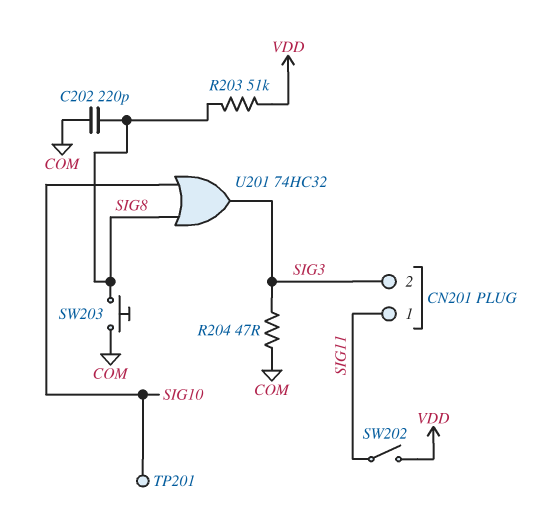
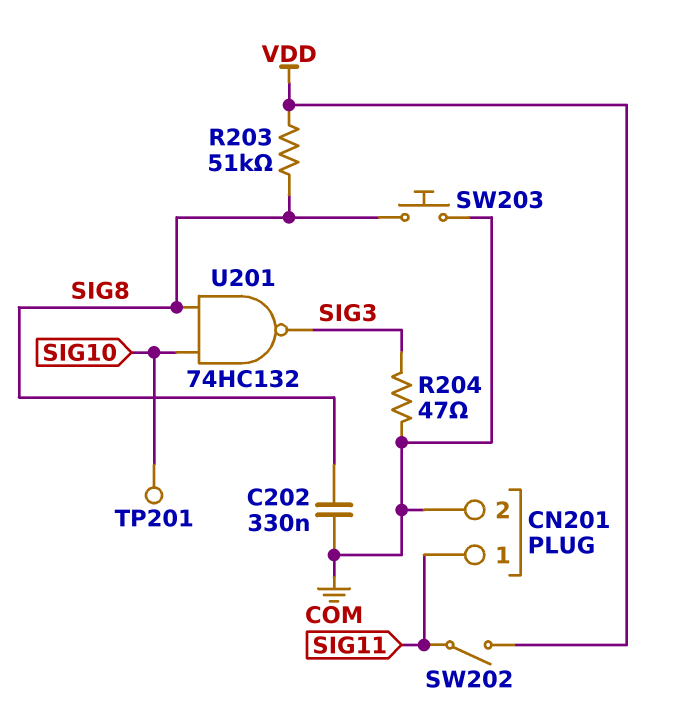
C202: 220pF (COM, SIG8) -> 330nF (COM, SIG8)
CN201 pin 2: SIG3 -> COM
U201: OR 74HC32 (in SIG8, in SIG10, out SIG3) -> NAND 74HC132 (in SIG8, in SIG10, out SIG3)

